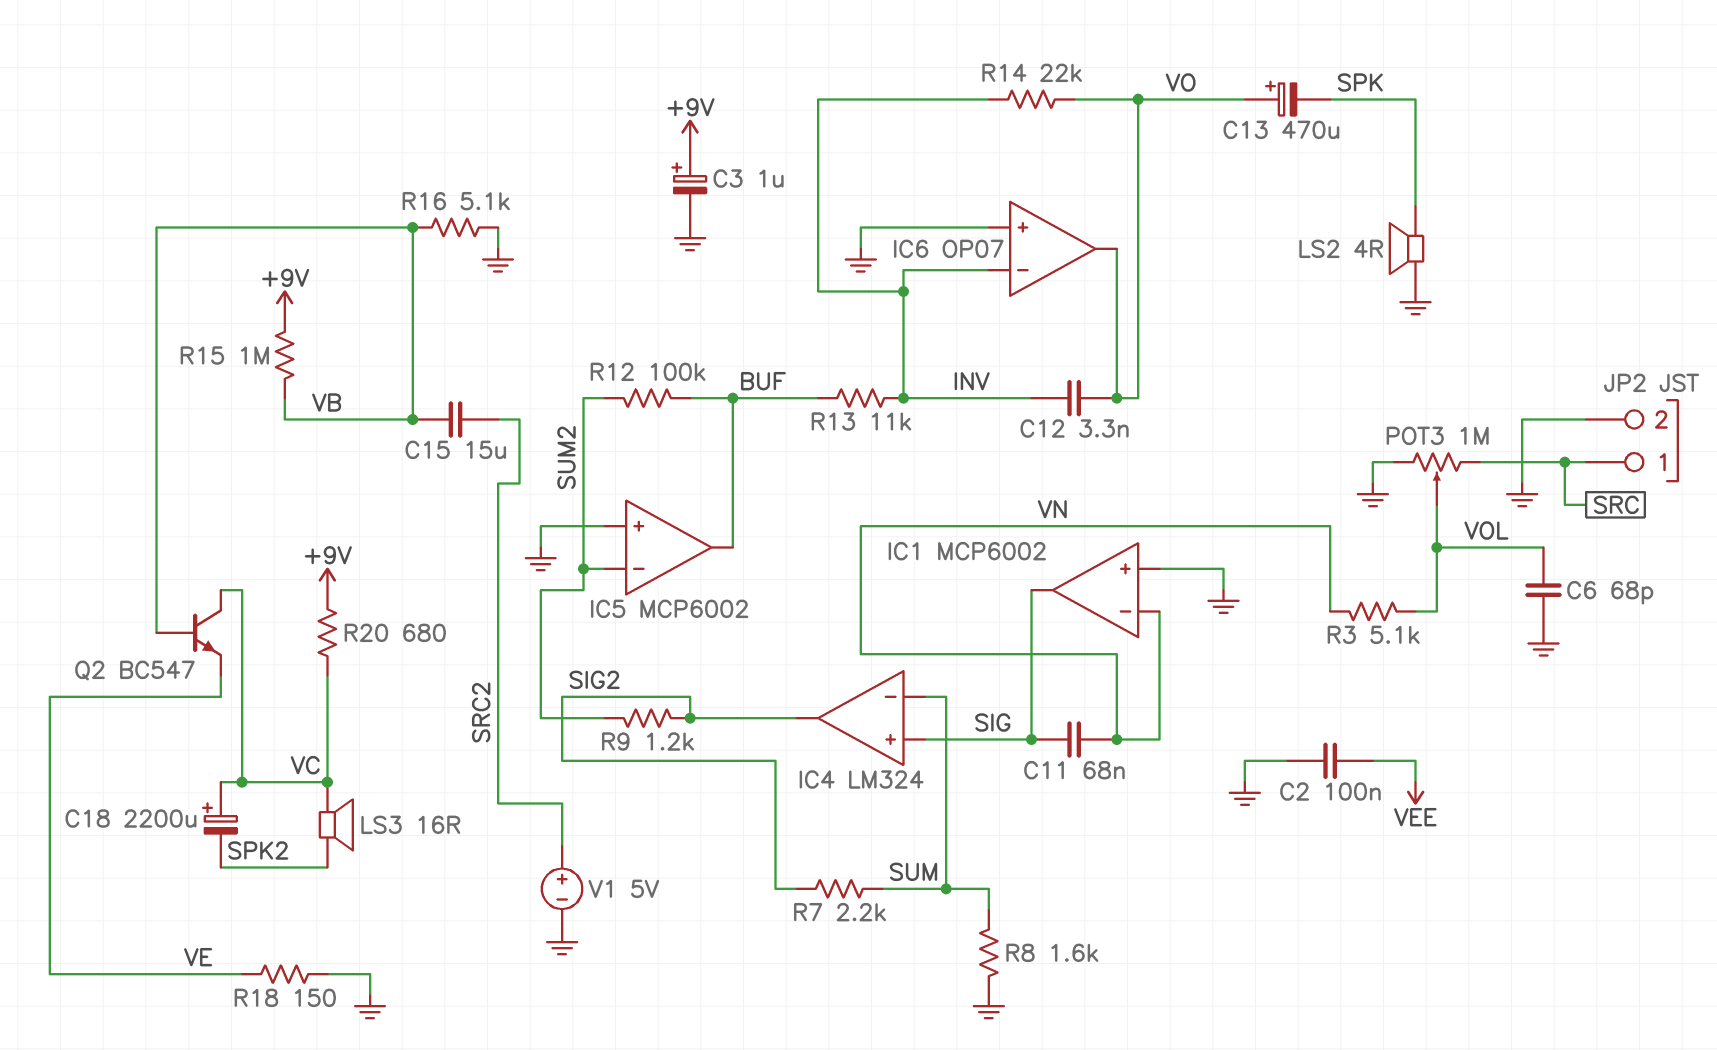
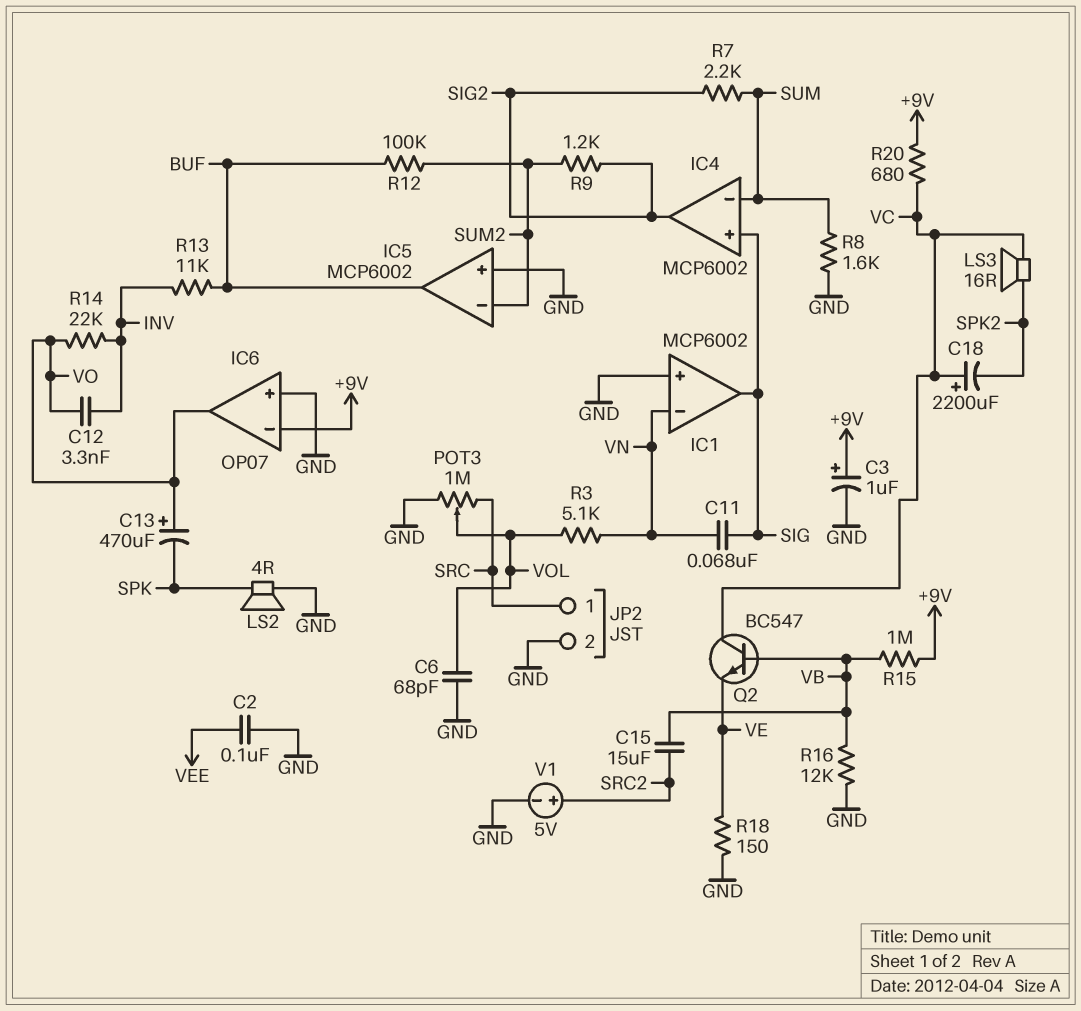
IC4: LM324 -> MCP6002
IC6 pin in-: INV -> +9V
R16: 5.1k (GND, VB) -> 12k (GND, VB)

